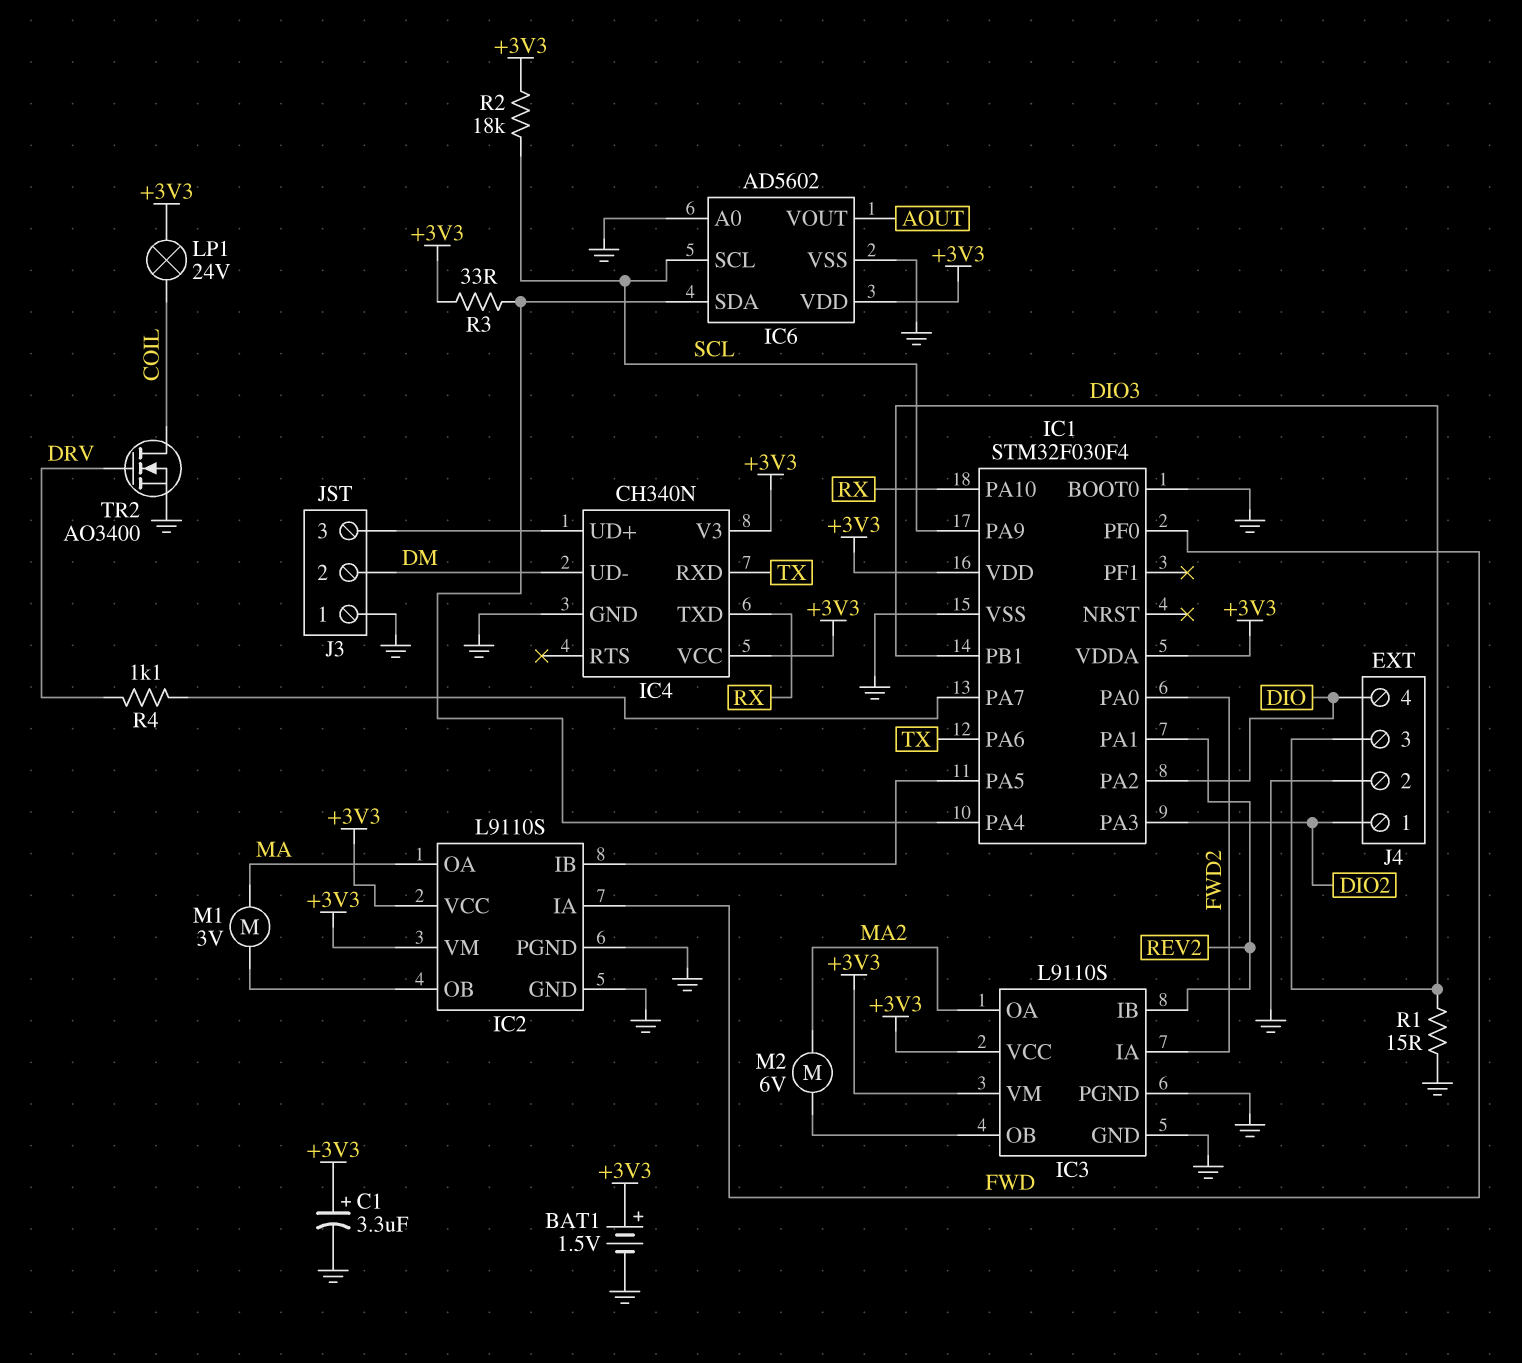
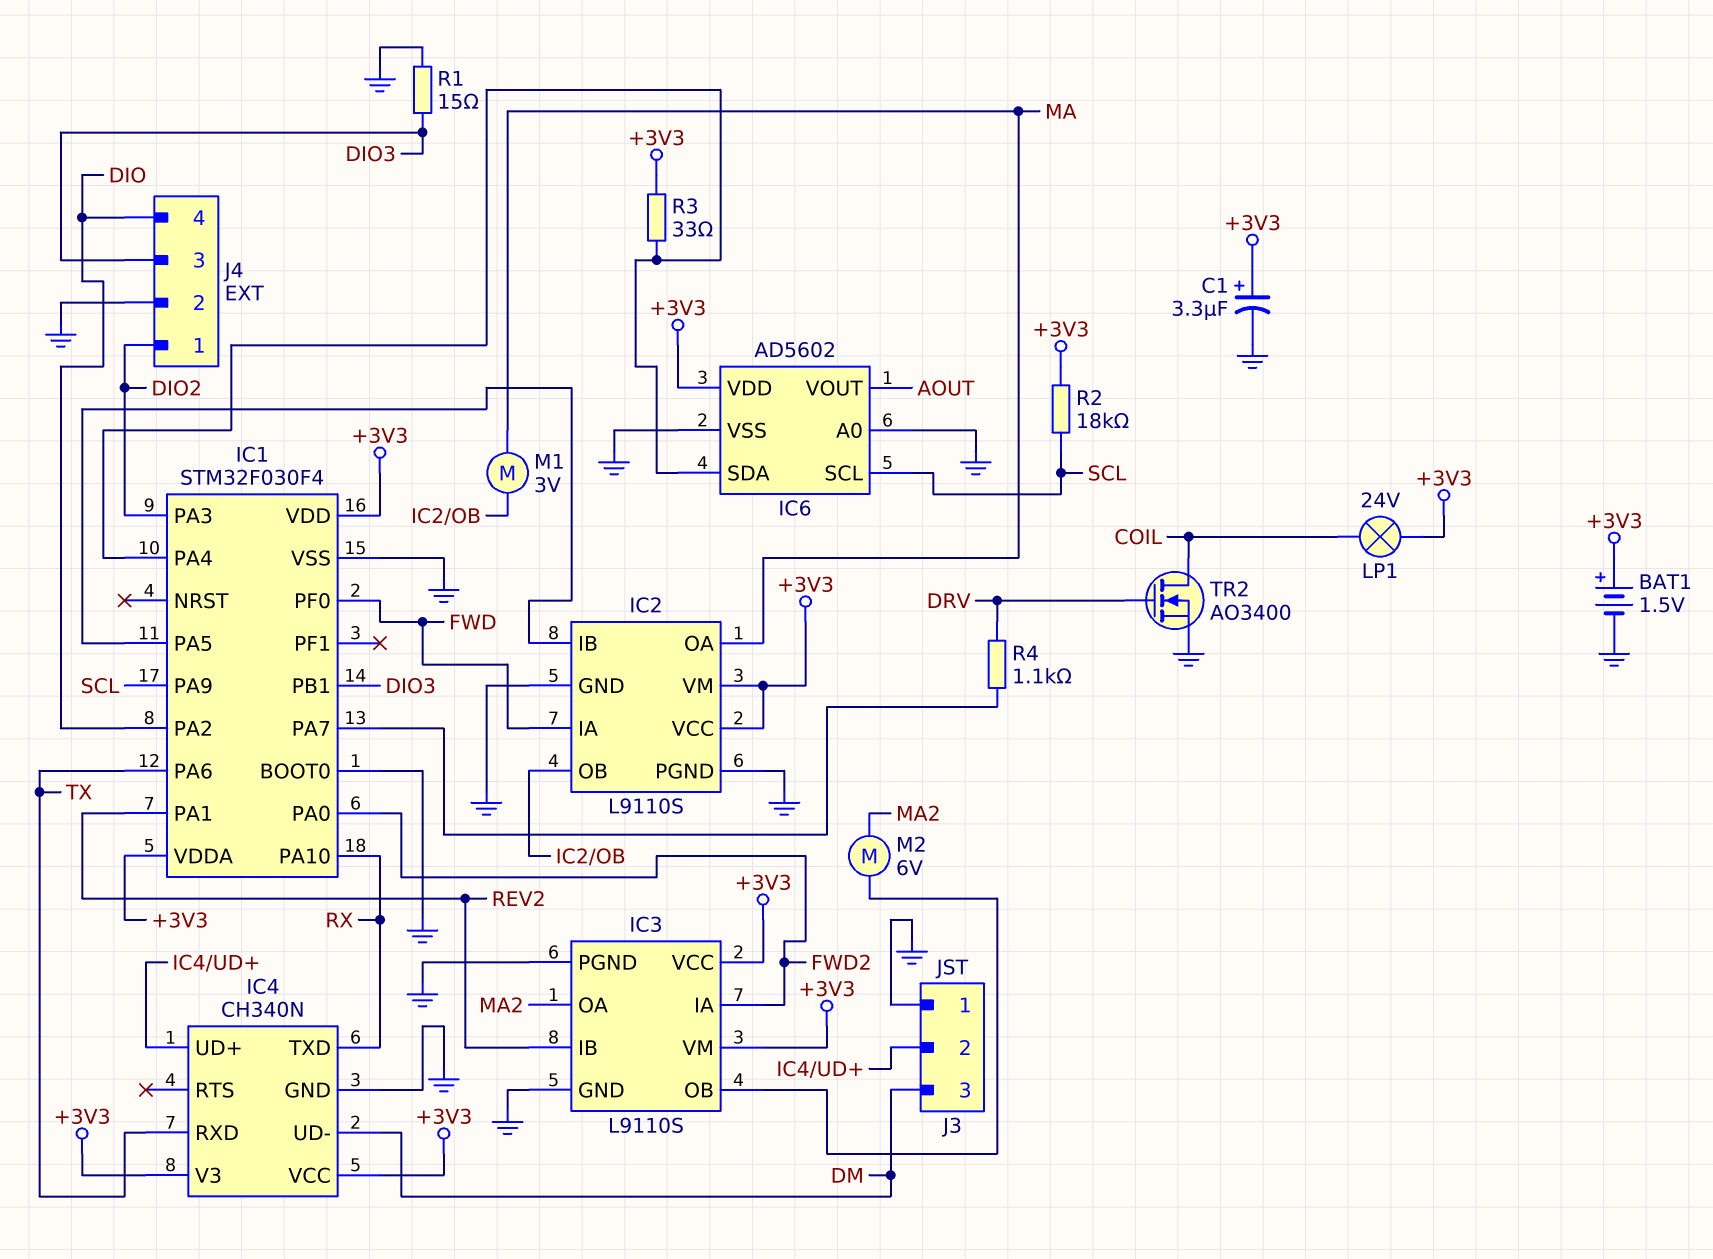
J3 pin 2: DM -> IC4/UD+
J3 pin 3: IC4/UD+ -> DM

